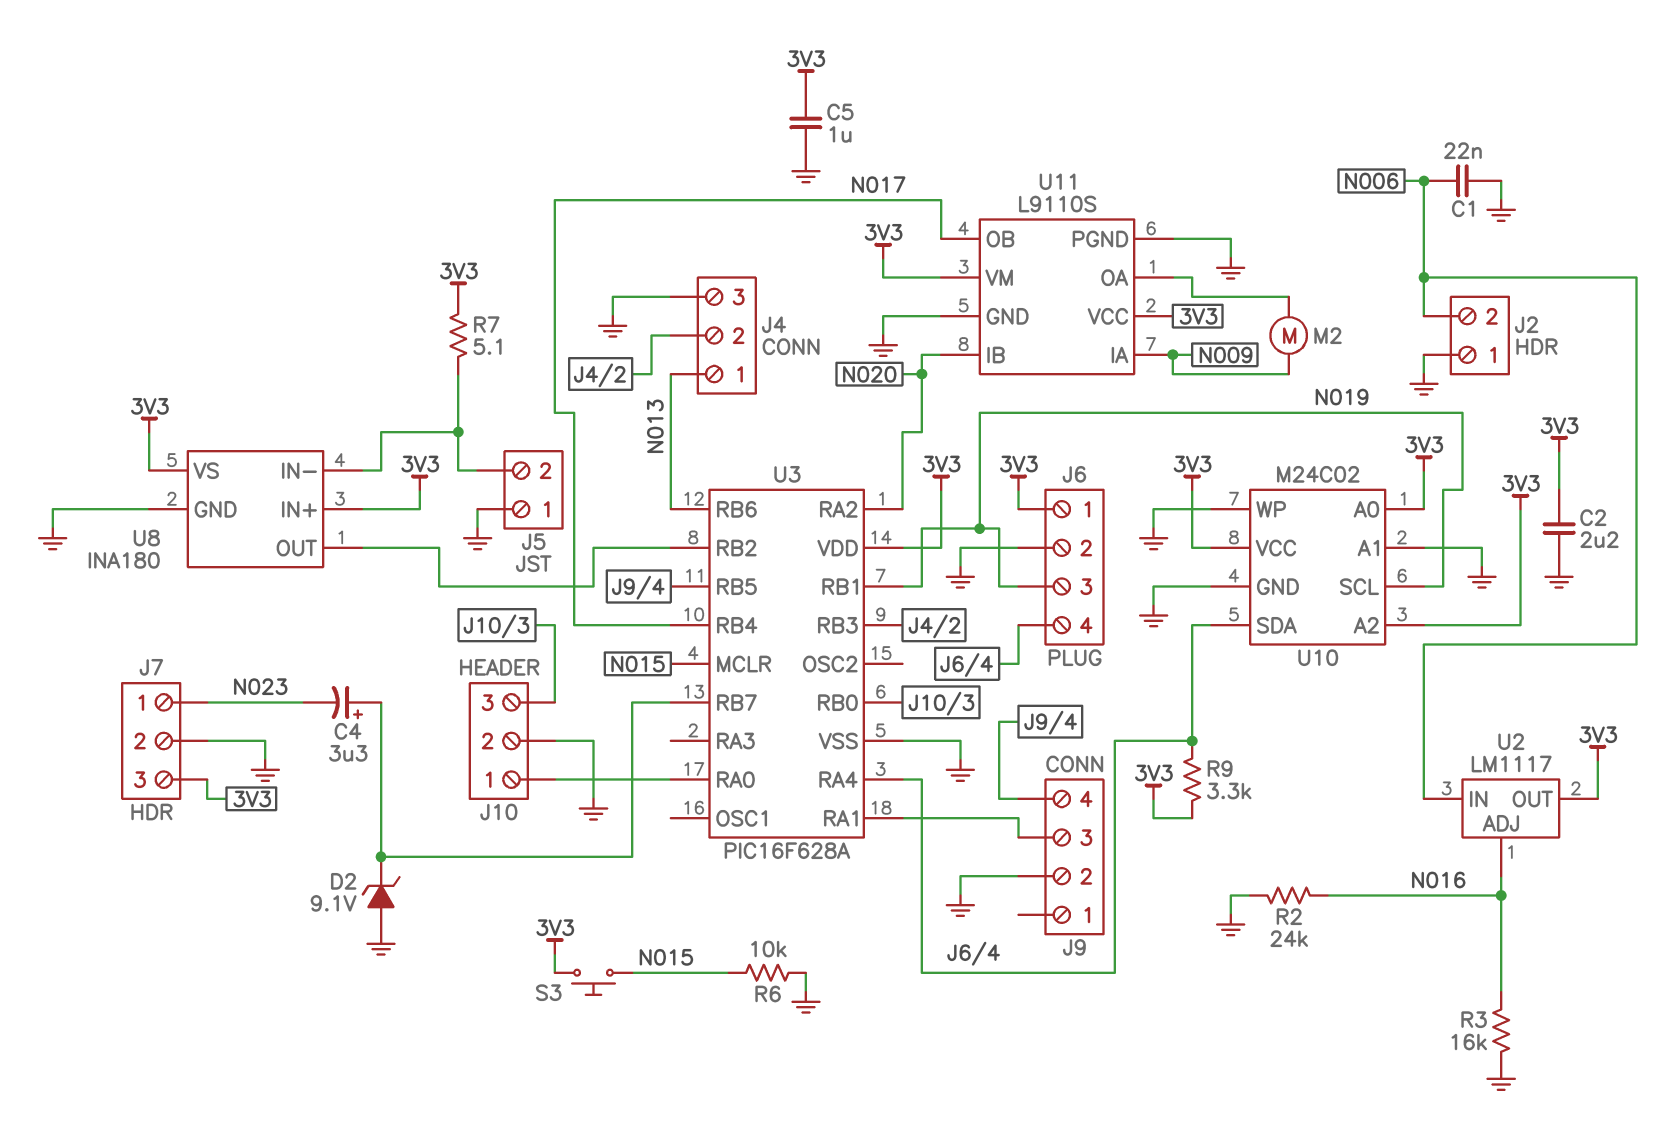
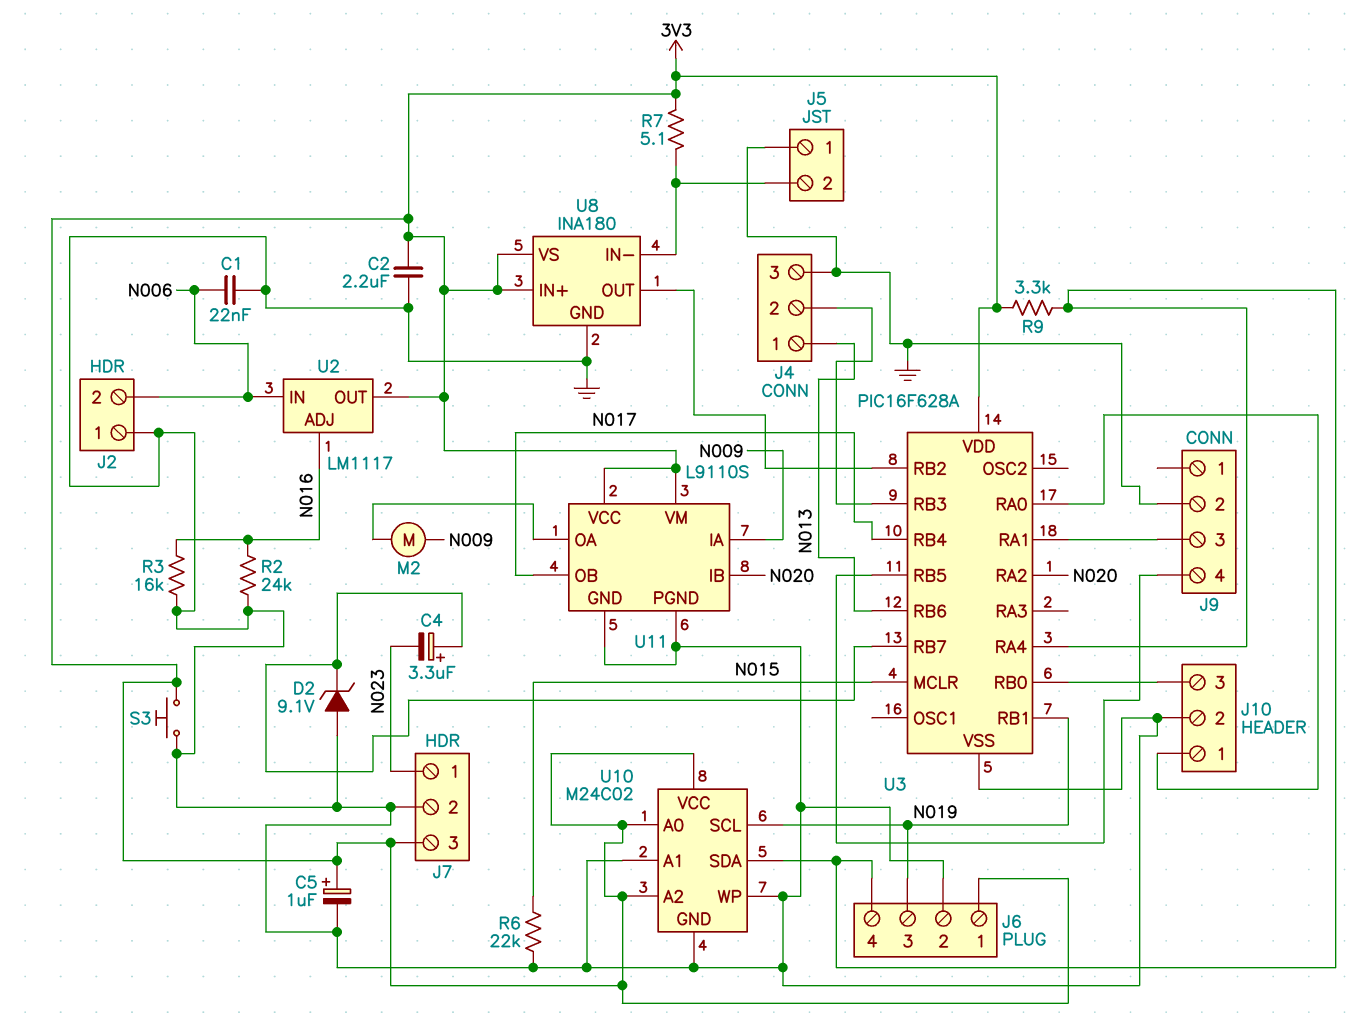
C5: 1uF (3V3, GND) -> 1uF (plus 3V3, minus GND)
R6: 10k (GND, N015) -> 22k (GND, N015)
S3: button (3V3, N015) -> button (3V3, GND)

